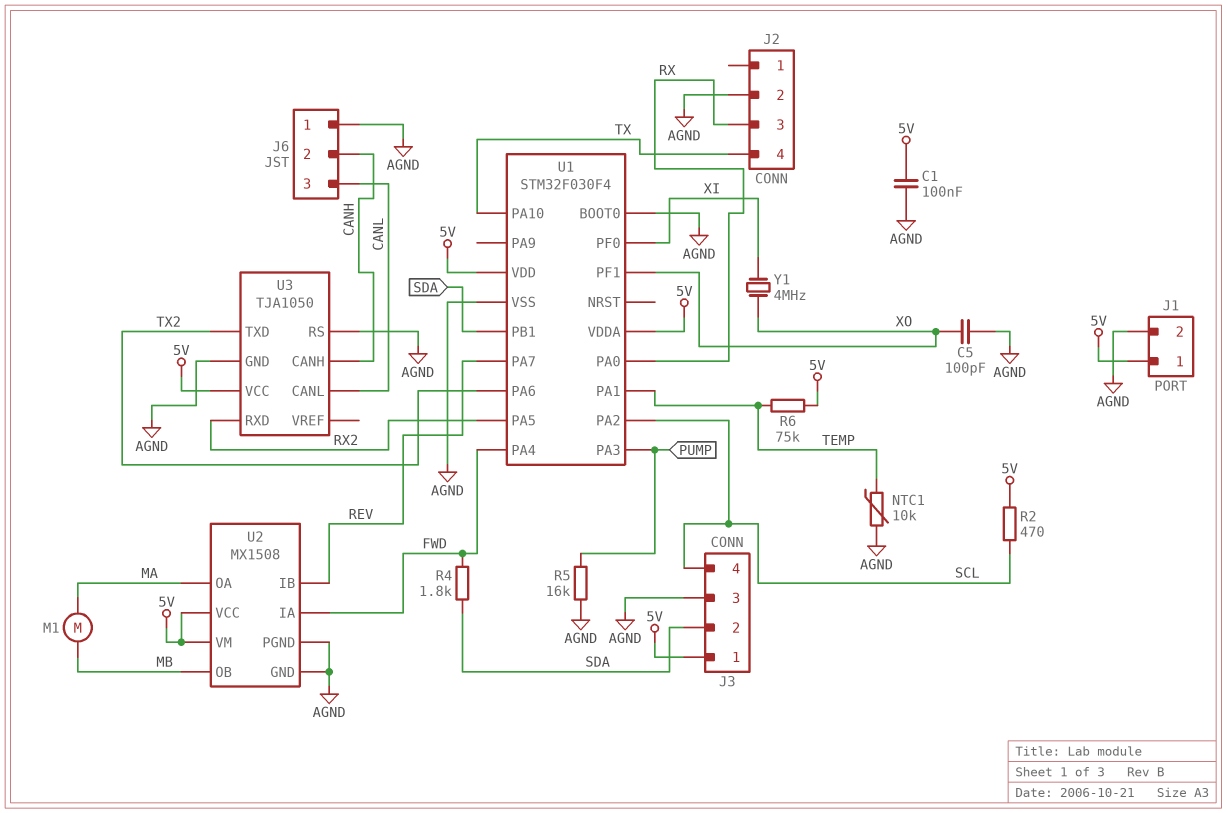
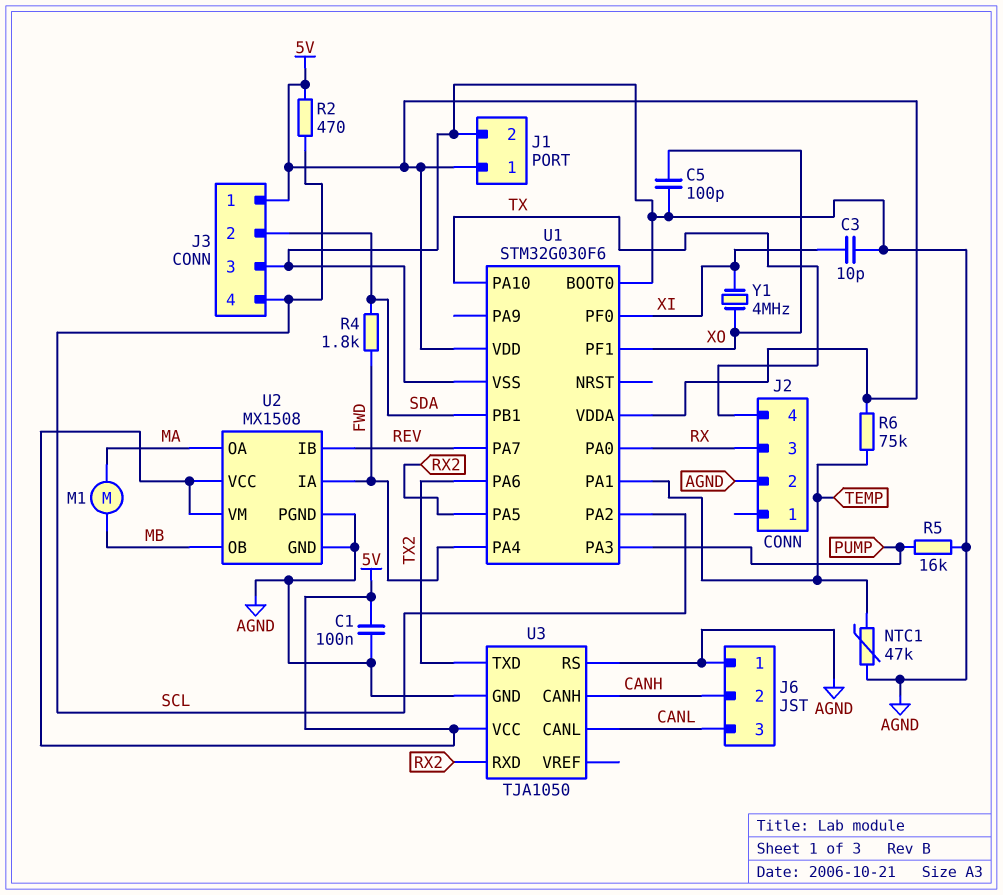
C3: none -> 10pF (AGND, XI)
NTC1: 10k (AGND, TEMP) -> 47k (AGND, TEMP)
U1: STM32F030F4 -> STM32G030F6

